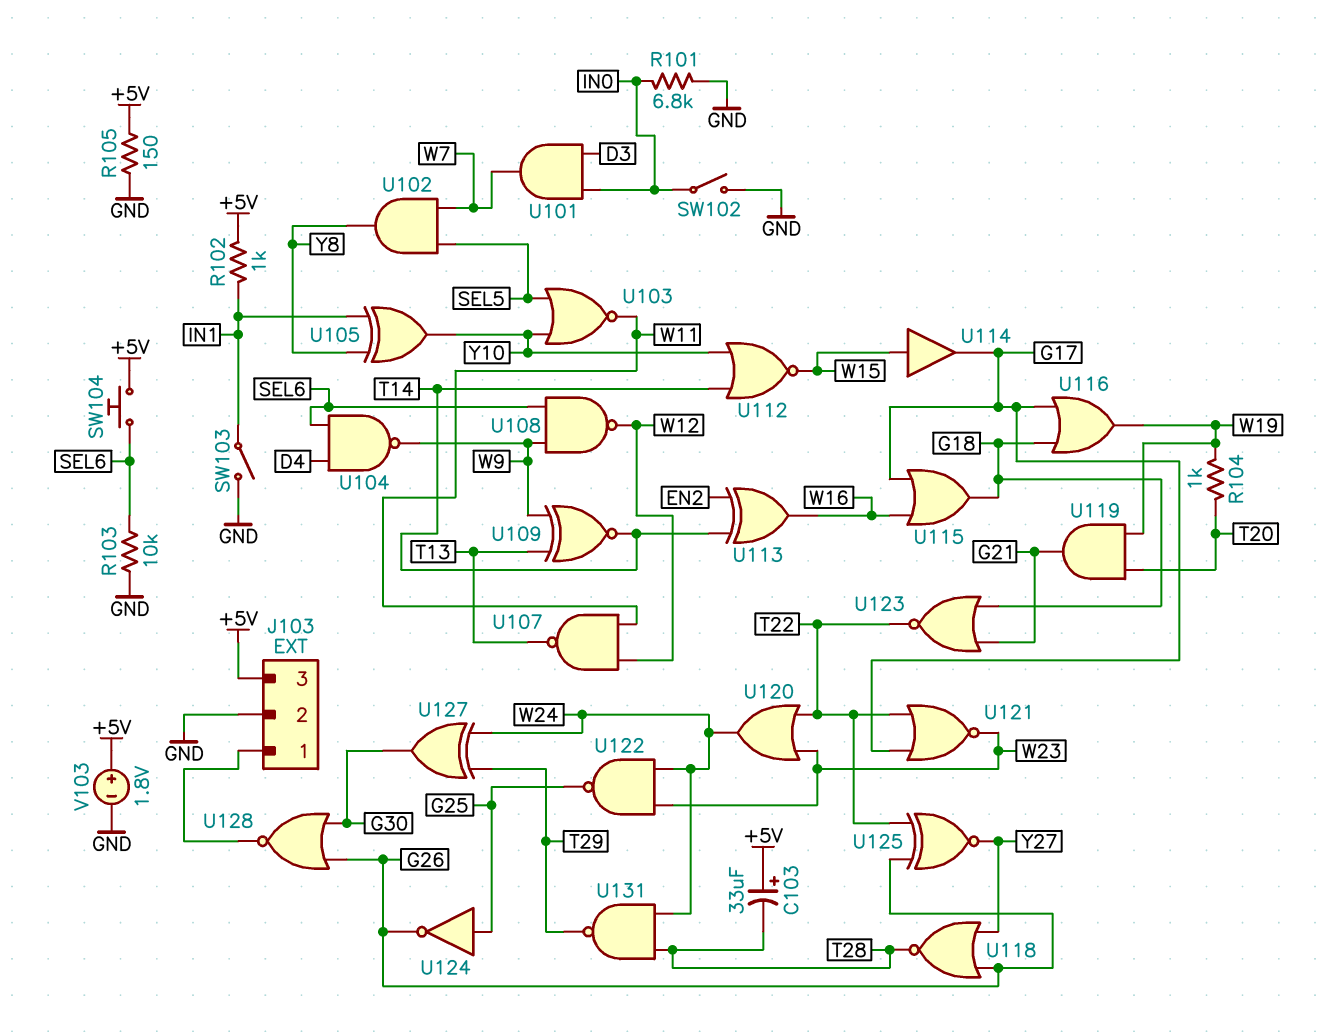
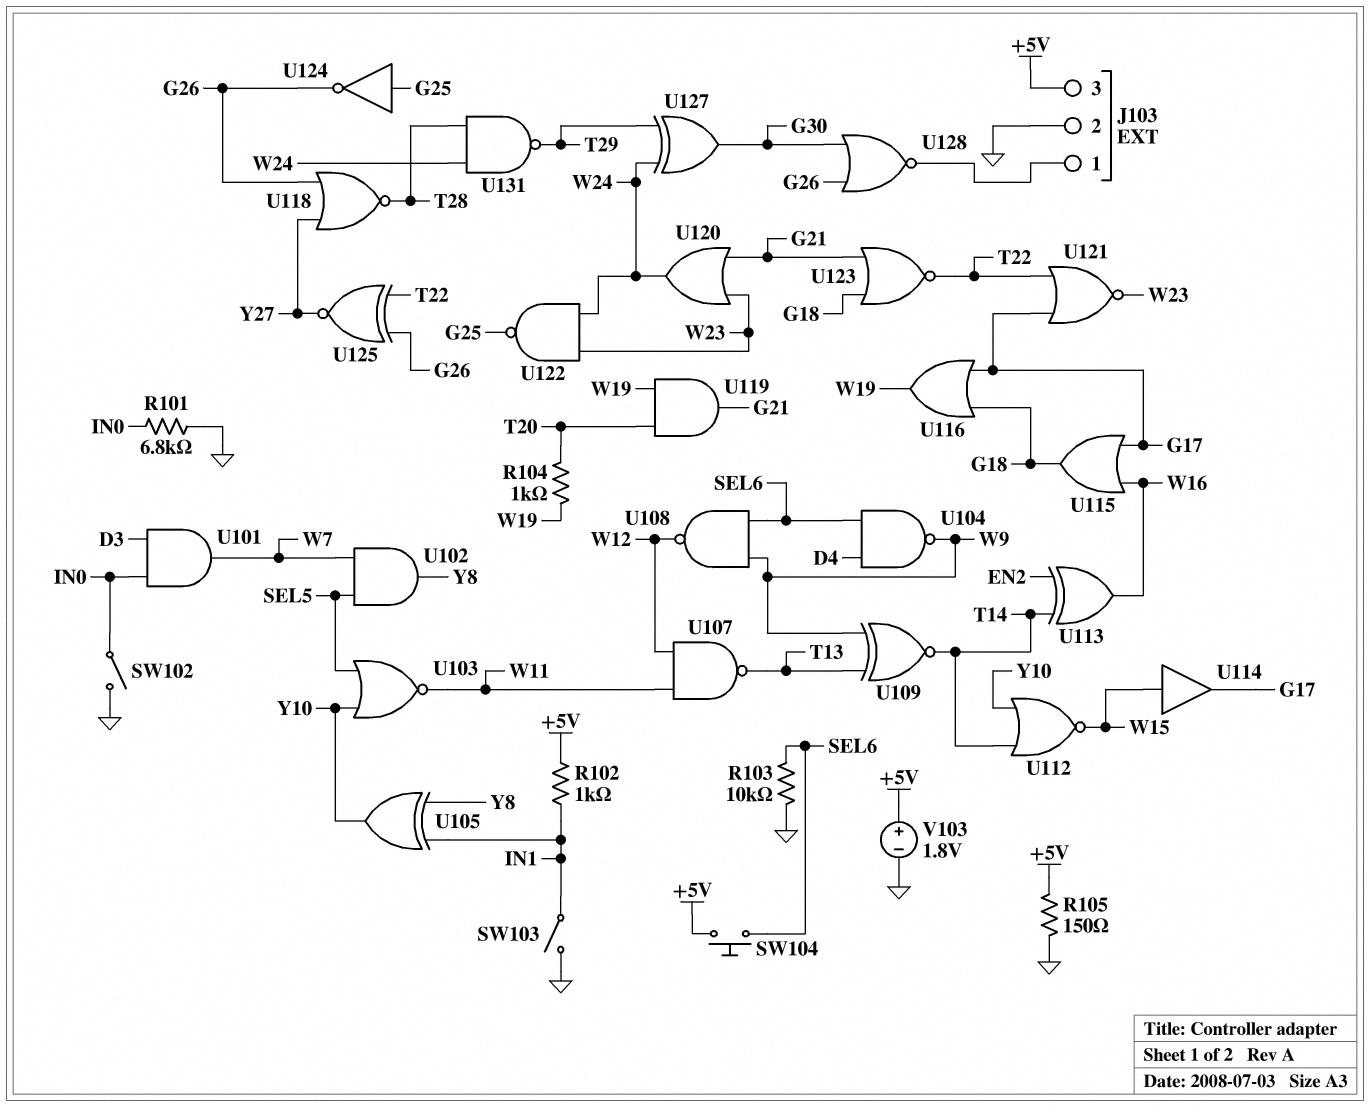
C103: 33uF (plus +5V, minus T28) -> none
U120: OR (in T22, in W23, out W24) -> OR (in G21, in W23, out W24)

